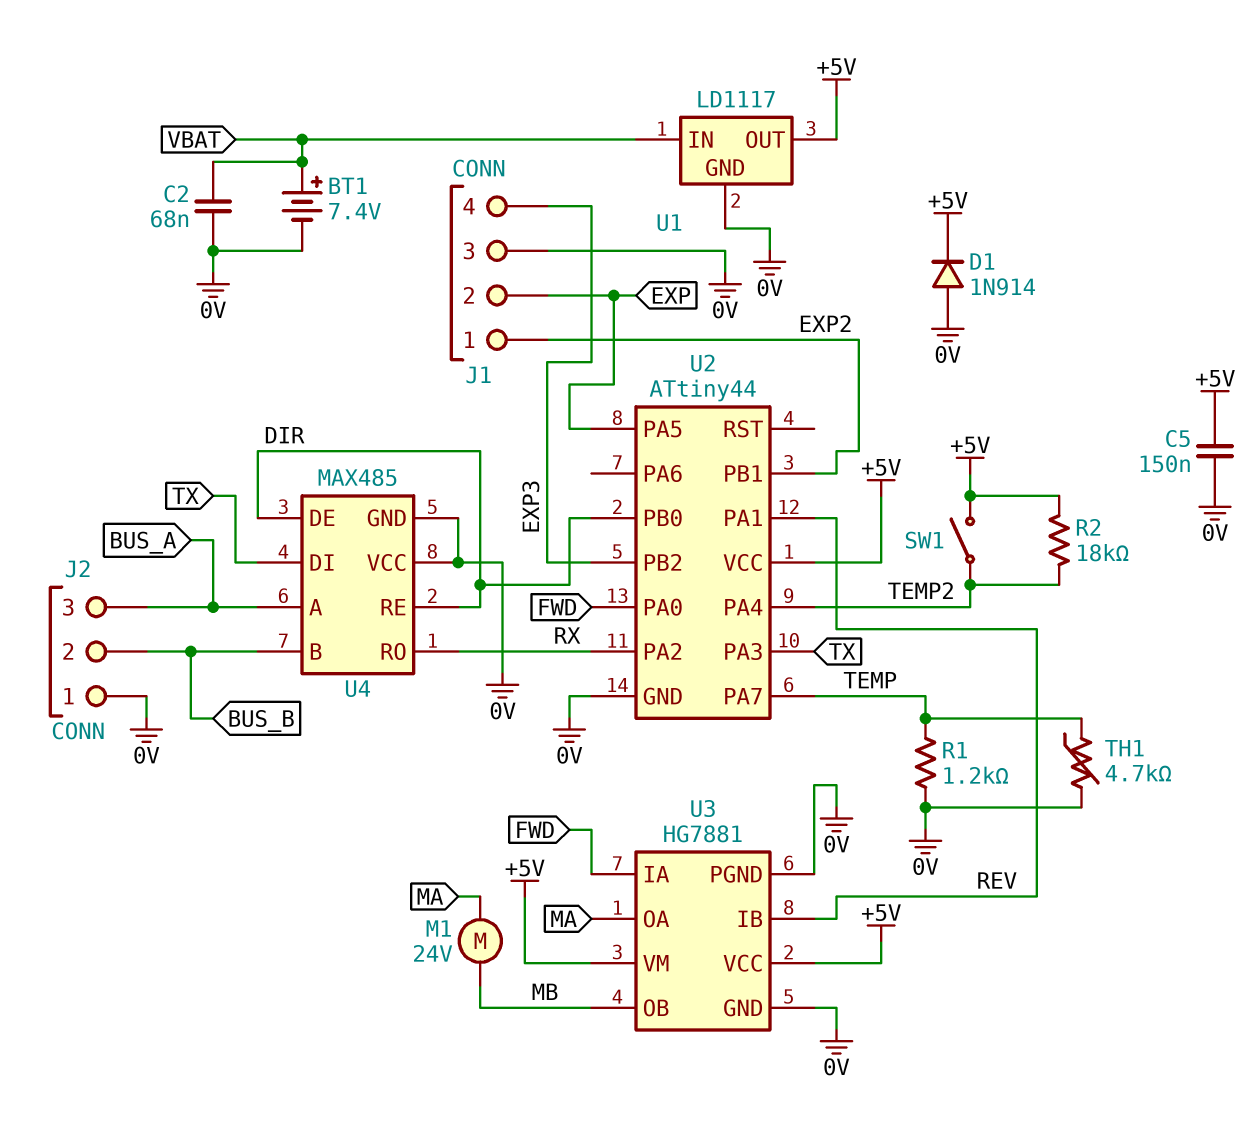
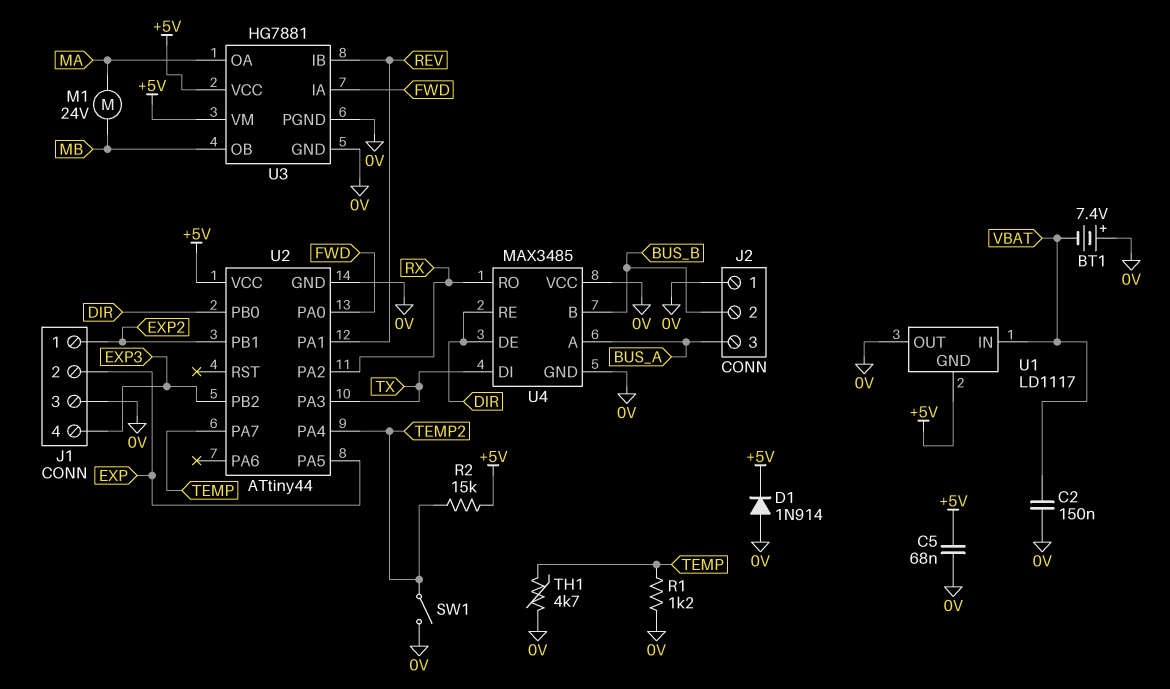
BT1: 7.4V (plus VBAT, minus 0V) -> 7.4V (plus 0V, minus VBAT)
C2: 68nF (0V, VBAT) -> 150nF (0V, VBAT)
C5: 150nF (+5V, 0V) -> 68nF (+5V, 0V)
R2: 18k (+5V, TEMP2) -> 15k (+5V, TEMP2)
SW1: switch (+5V, TEMP2) -> switch (0V, TEMP2)
U1 pin GND: 0V -> +5V
U1 pin OUT: +5V -> 0V
U4: MAX485 -> MAX3485

